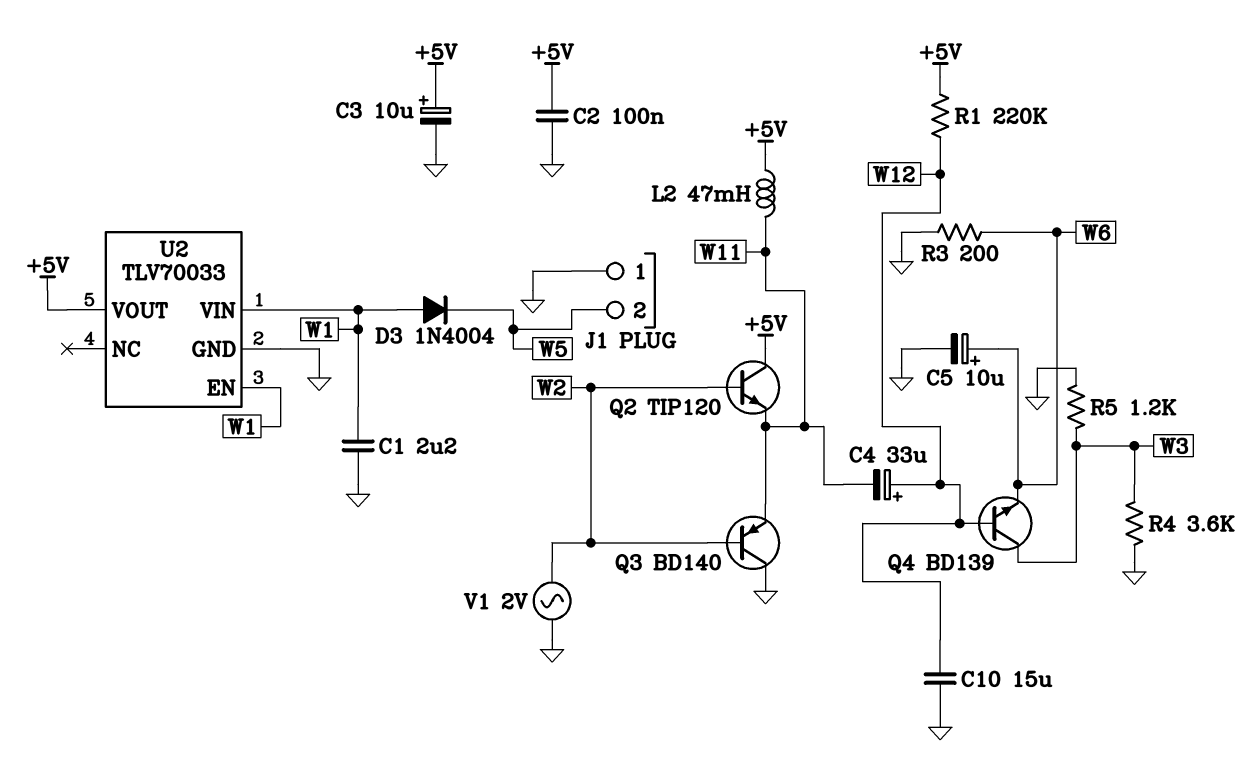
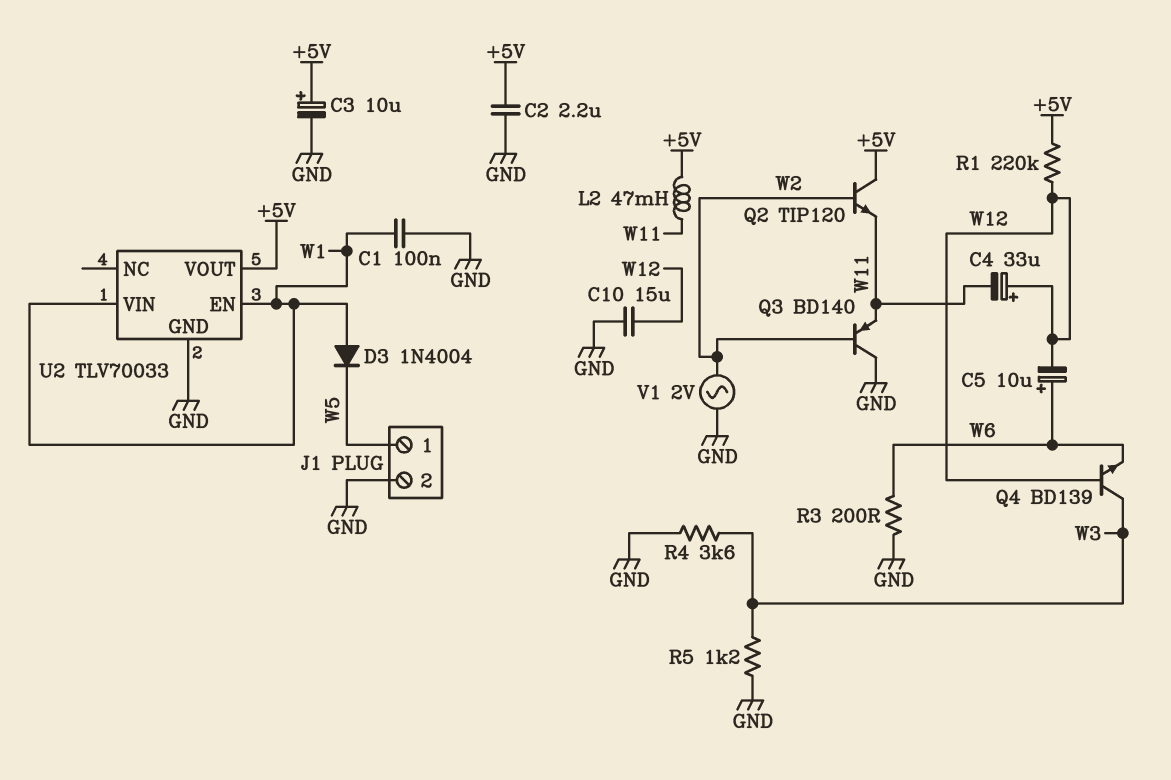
C1: 2.2uF (GND, W1) -> 100nF (GND, W1)
C2: 100nF (+5V, GND) -> 2.2uF (+5V, GND)
C5: 10uF (plus W6, minus GND) -> 10uF (plus W6, minus W12)
J1 pin 1: GND -> W5
J1 pin 2: W5 -> GND

